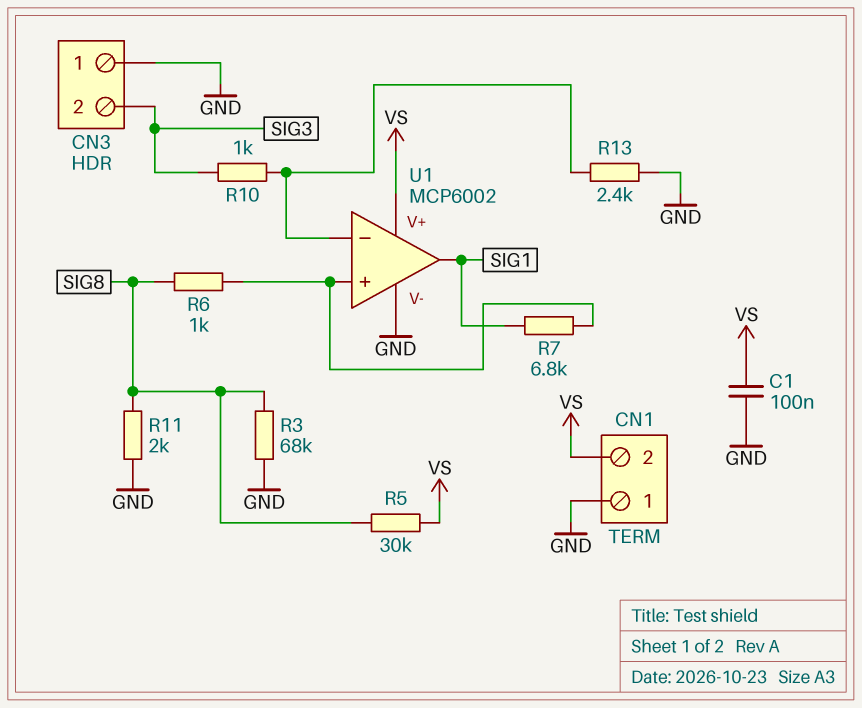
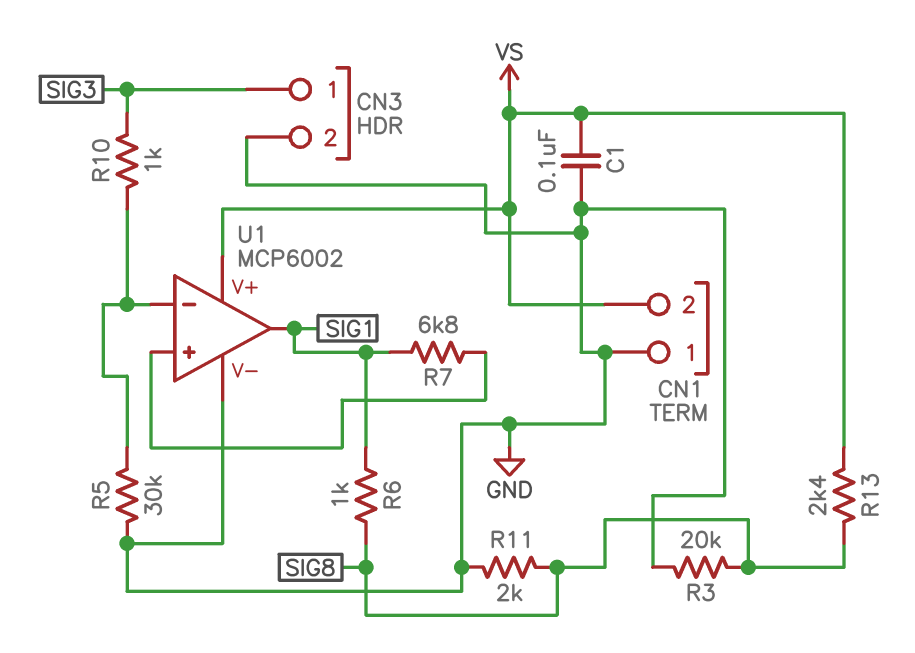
CN3 pin 1: GND -> SIG3
CN3 pin 2: SIG3 -> GND
R3: 68k (GND, SIG8) -> 20k (GND, SIG8)
R5: 30k (SIG8, VS) -> 30k (GND, U1/in-)
R6: 1k (SIG8, U1/in+) -> 1k (SIG1, SIG8)
R13: 2.4k (GND, U1/in-) -> 2.4k (SIG8, VS)

